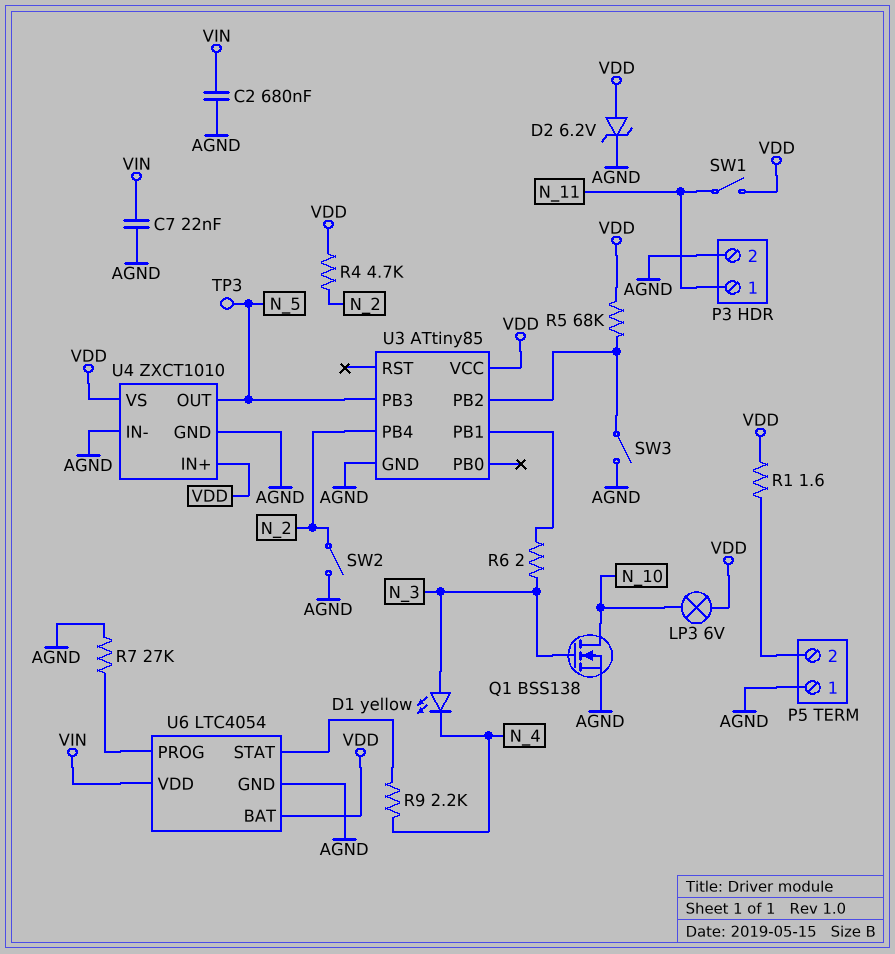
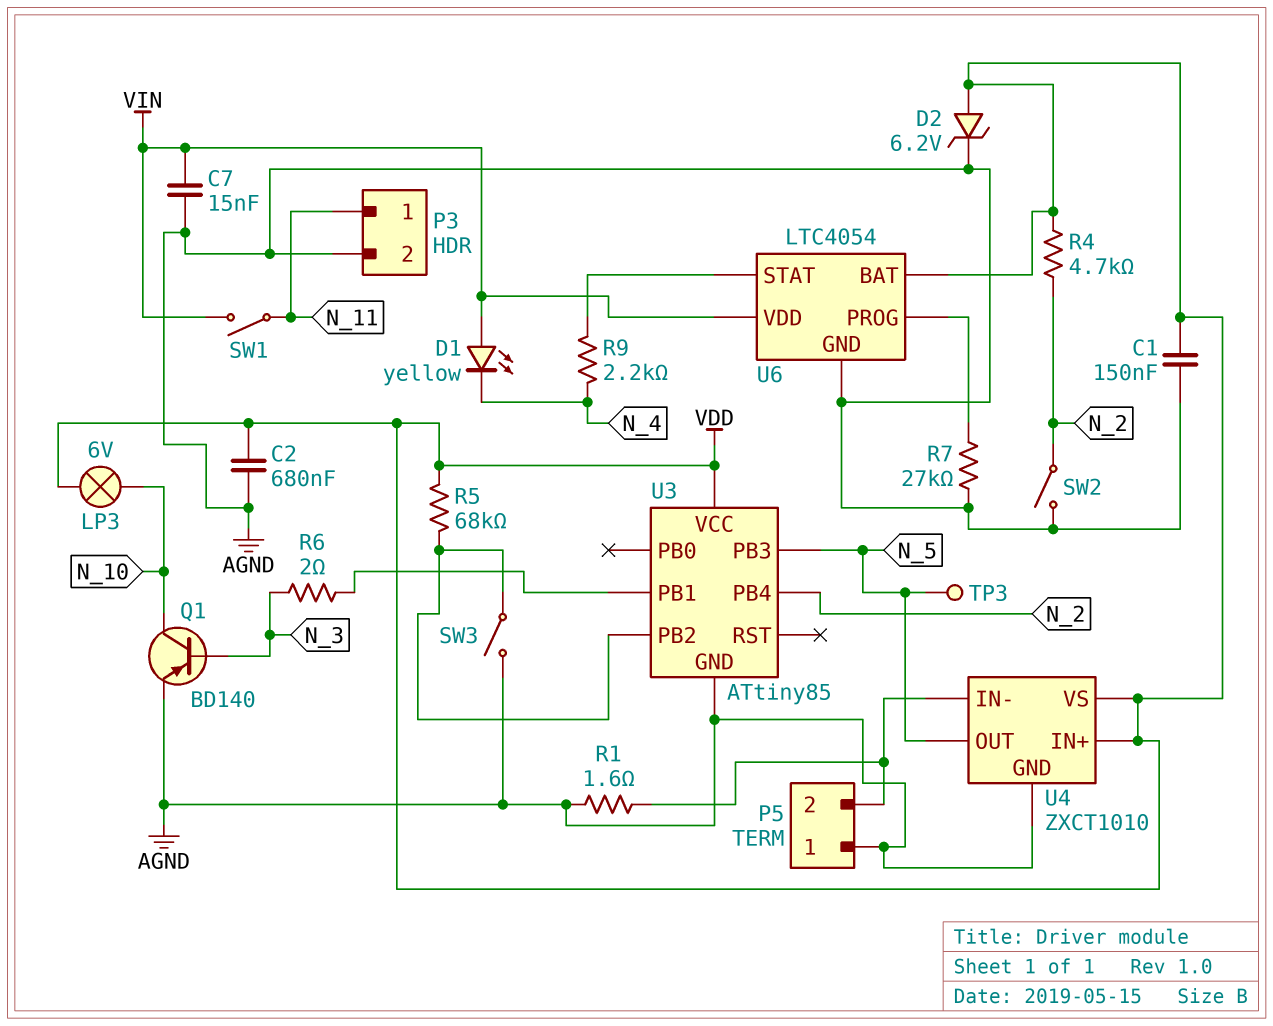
C1: none -> 150nF (AGND, VDD)
C2: 680nF (AGND, VIN) -> 680nF (AGND, VDD)
C7: 22nF (AGND, VIN) -> 15nF (AGND, VIN)
D1: LED yellow (A N_3, K N_4) -> LED yellow (A VIN, K N_4)
Q1: NMOS BSS138 (G N_3, D N_10, S AGND) -> PNP BD140 (B N_3, C N_10, E AGND)
R1: 1.6 (P5/2, VDD) -> 1.6 (AGND, P5/2)
SW1: switch (N_11, VDD) -> switch (N_11, VIN)
U4 pin IN-: AGND -> P5/2

